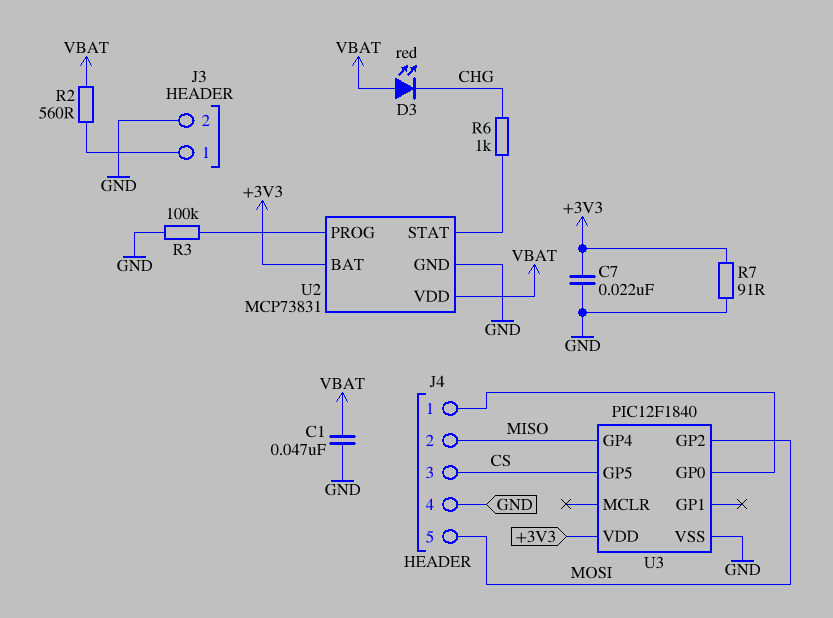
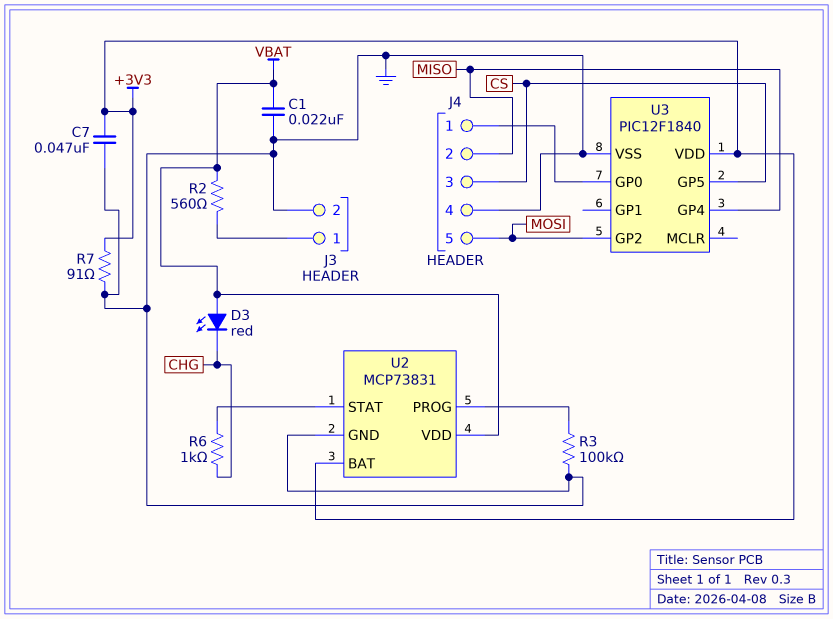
C1: 47nF (GND, VBAT) -> 22nF (GND, VBAT)
C7: 22nF (+3V3, GND) -> 47nF (+3V3, GND)

